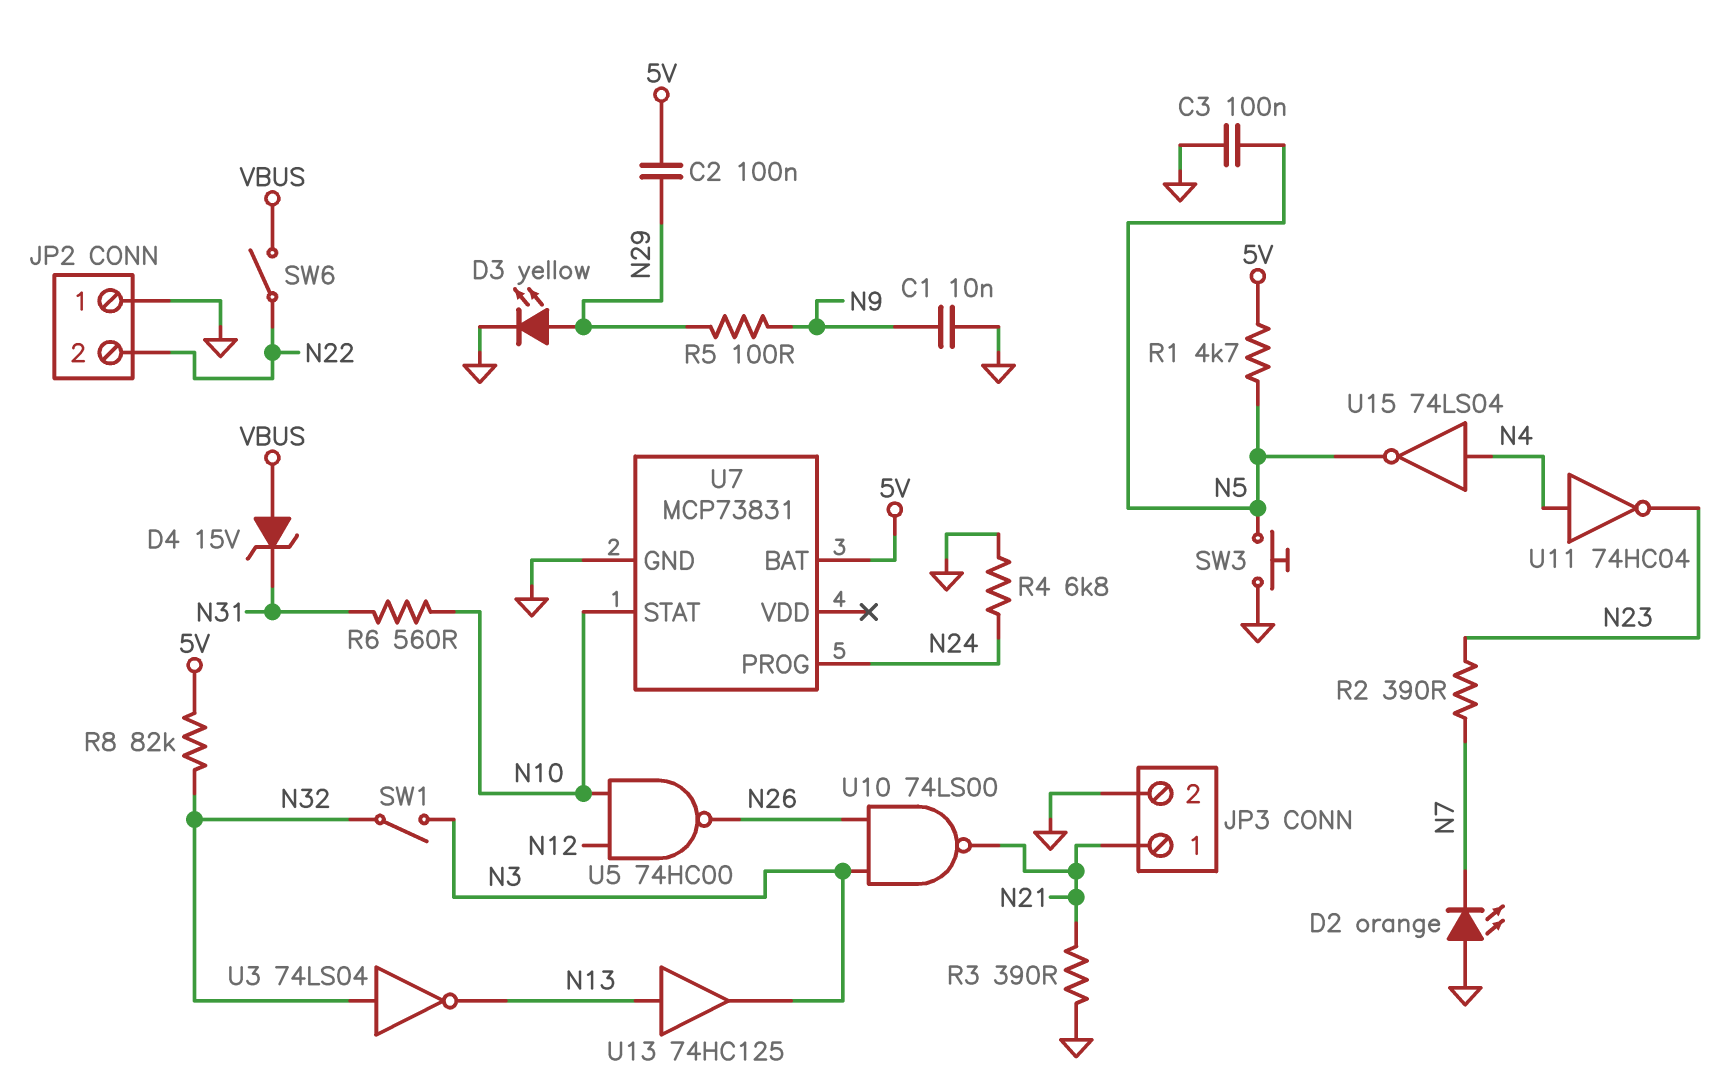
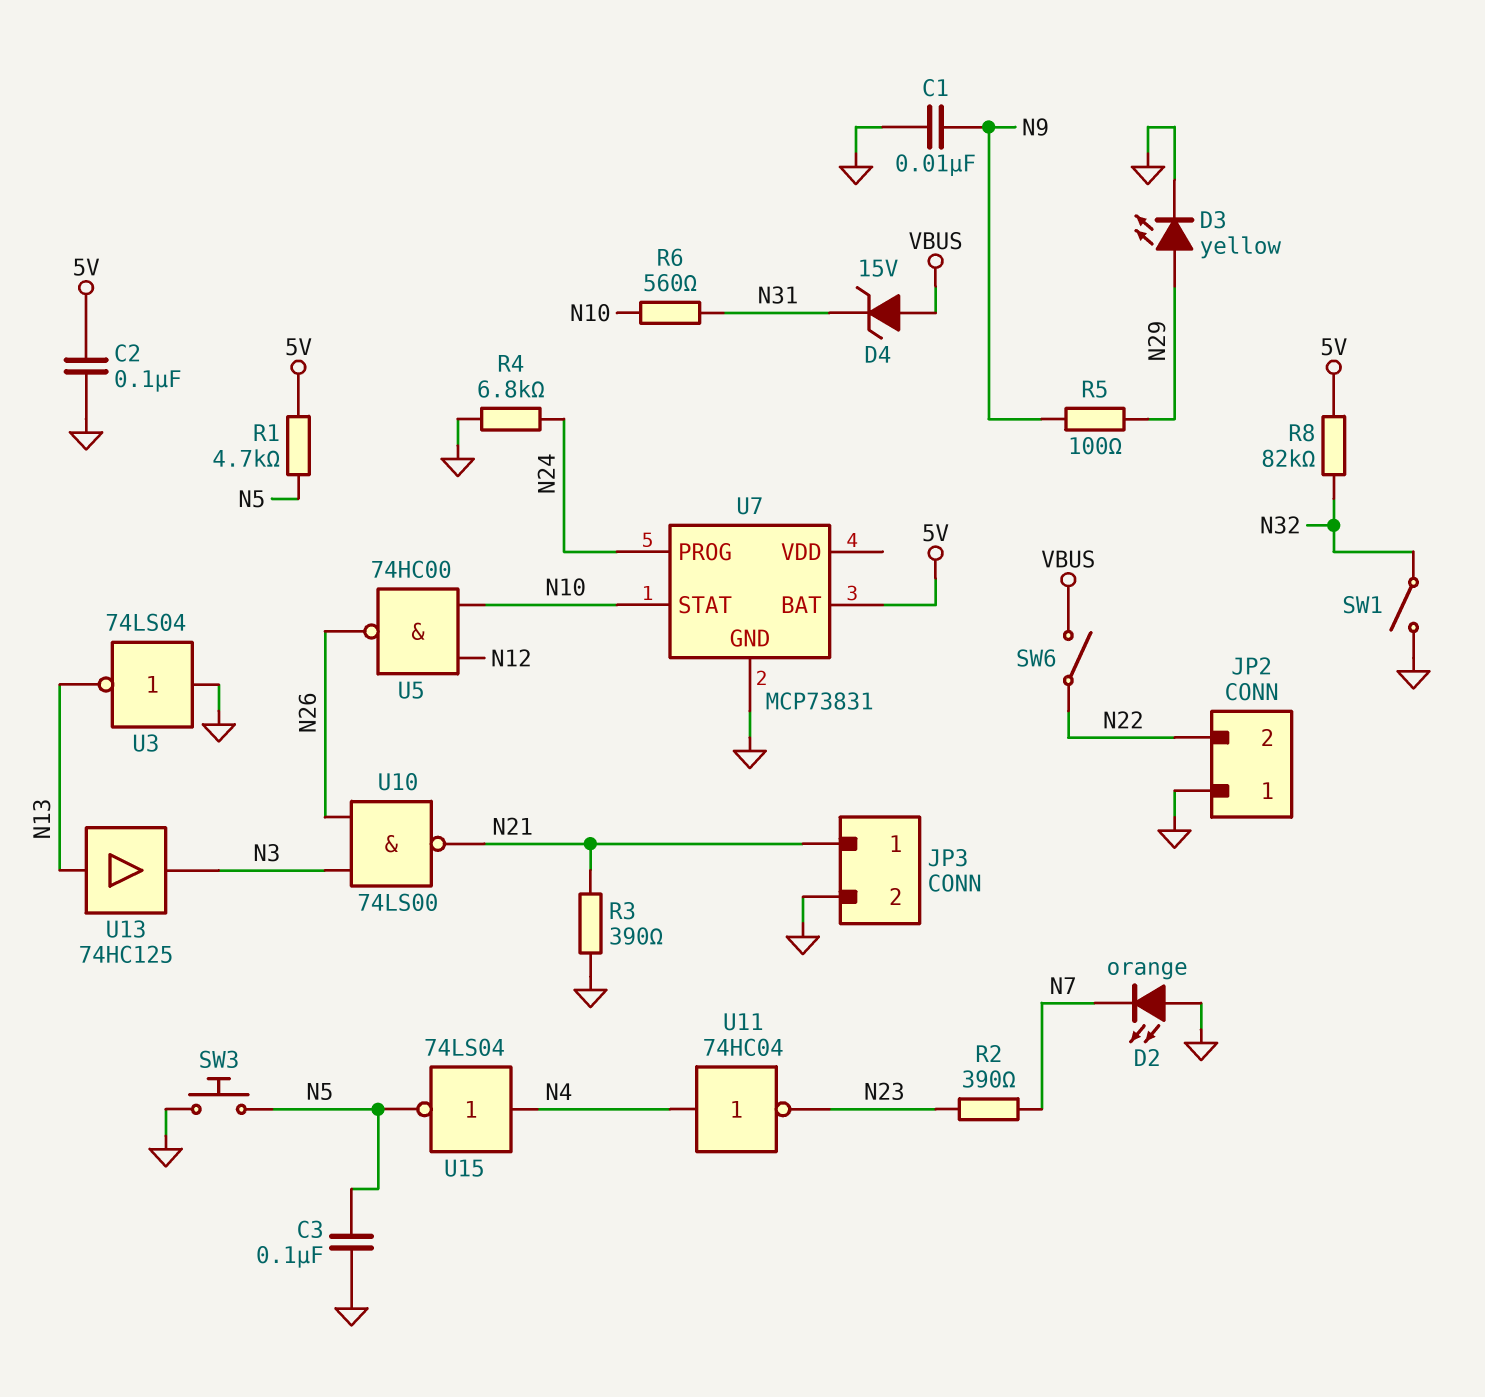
C2: 100nF (5V, N29) -> 100nF (5V, GND)
SW1: switch (N3, N32) -> switch (GND, N32)
U3: NOT 74LS04 (in N32, out N13) -> NOT 74LS04 (in GND, out N13)

